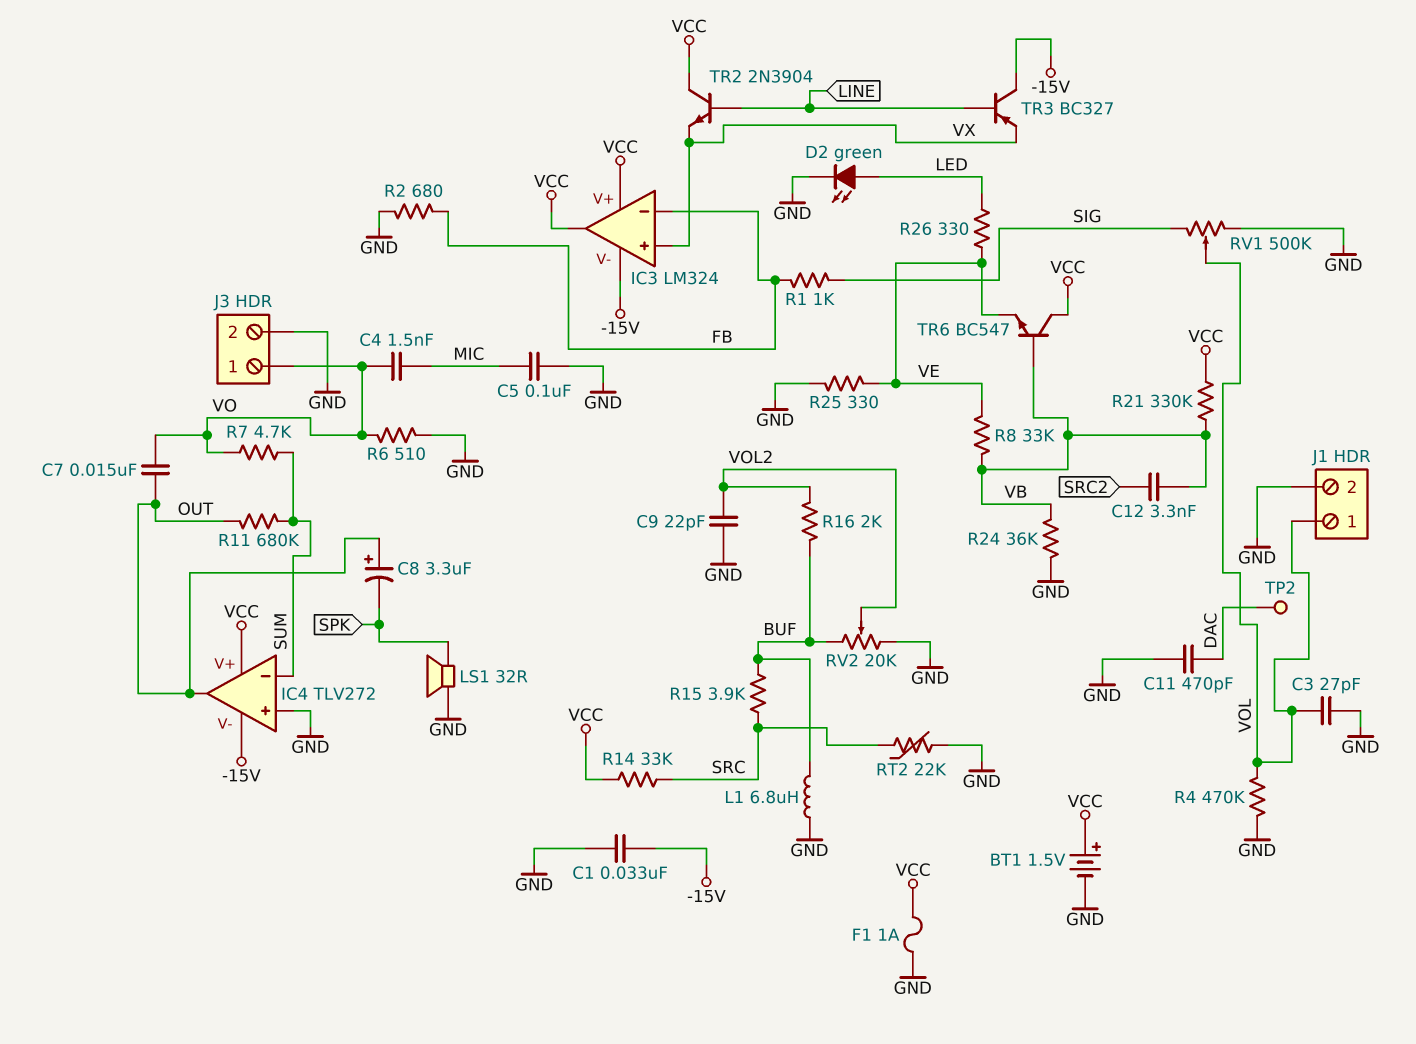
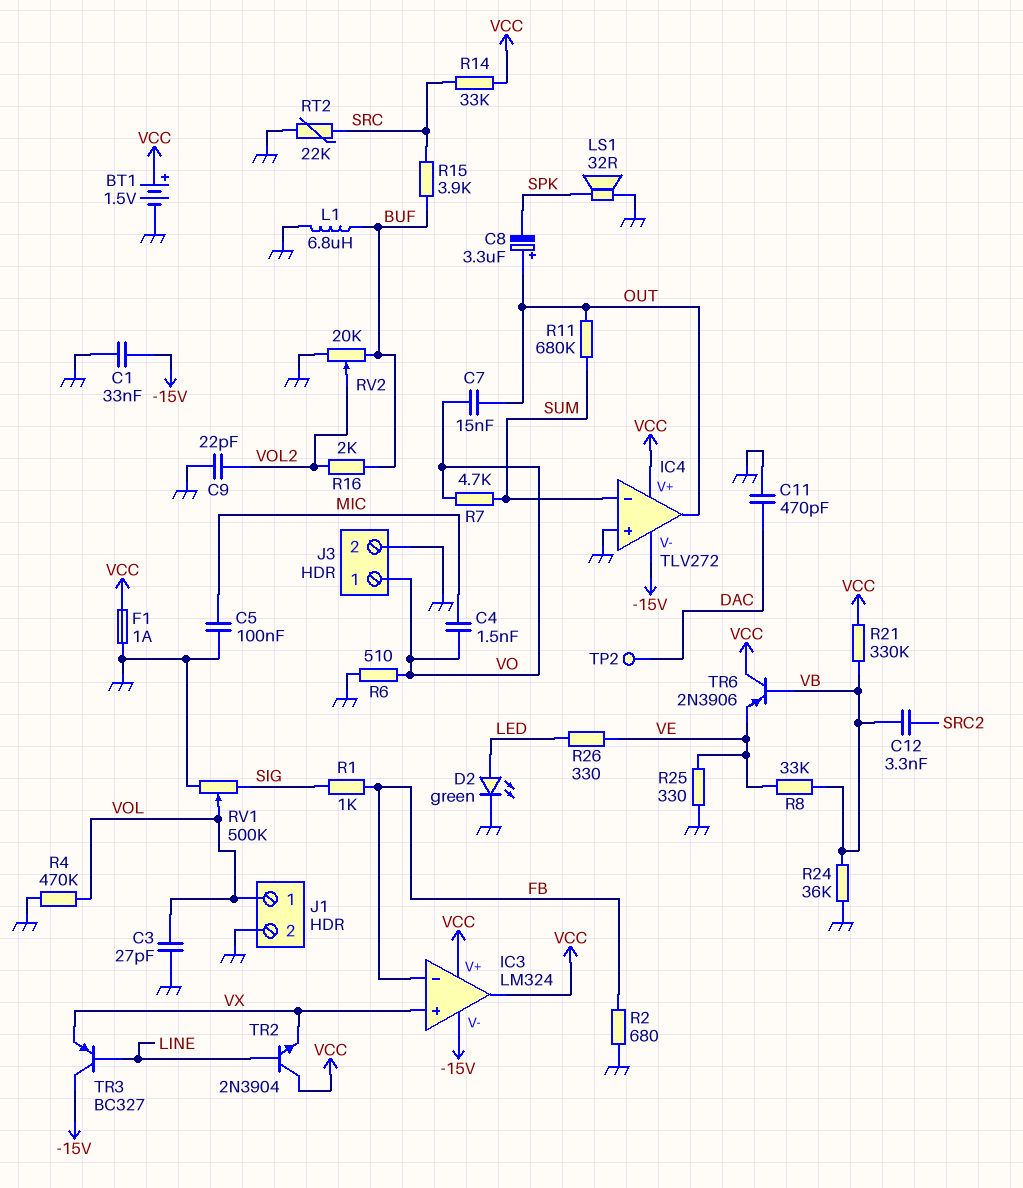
TR6: NPN BC547 (B VB, C VCC, E VE) -> PNP 2N3906 (B VB, C VCC, E VE)

